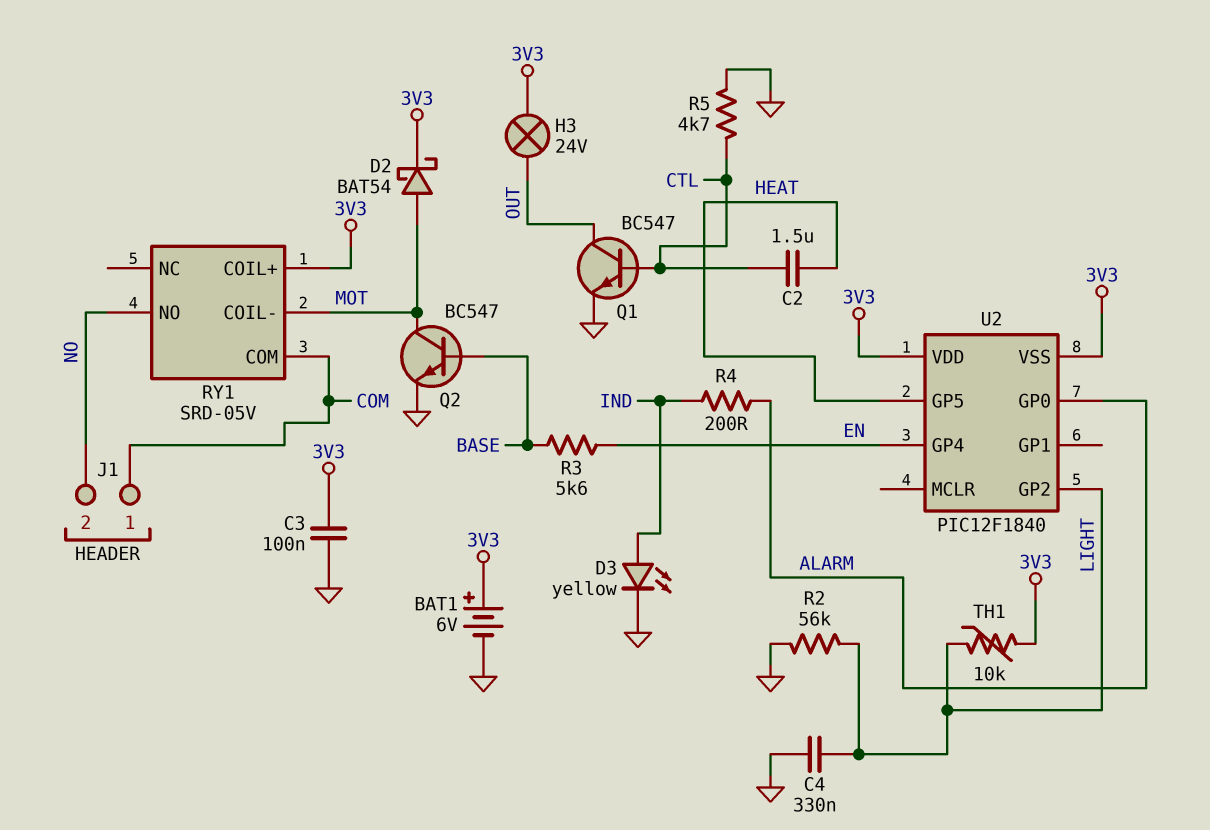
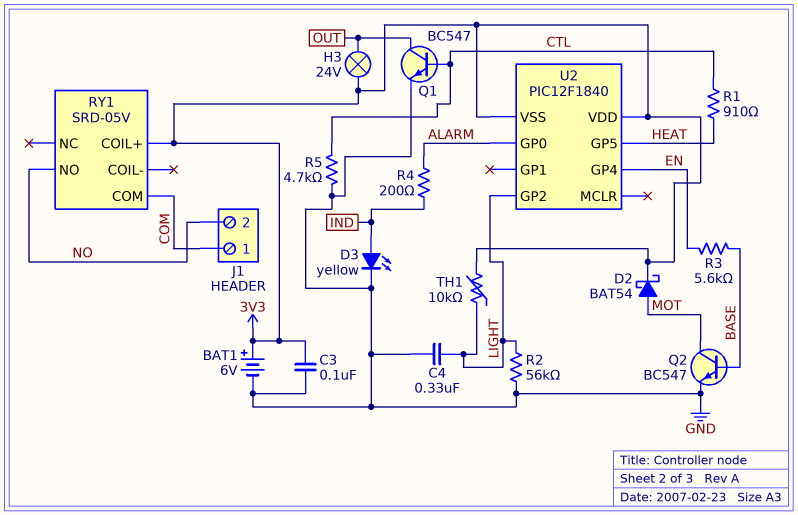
C2: 1.5uF (CTL, HEAT) -> none
R1: none -> 910 (CTL, HEAT)
RY1 pin COIL-: MOT -> none

